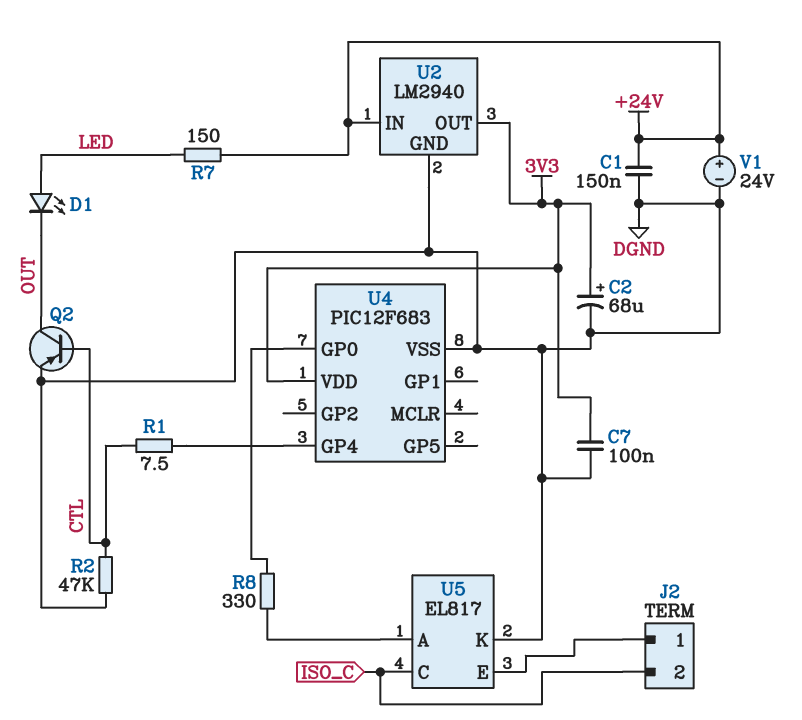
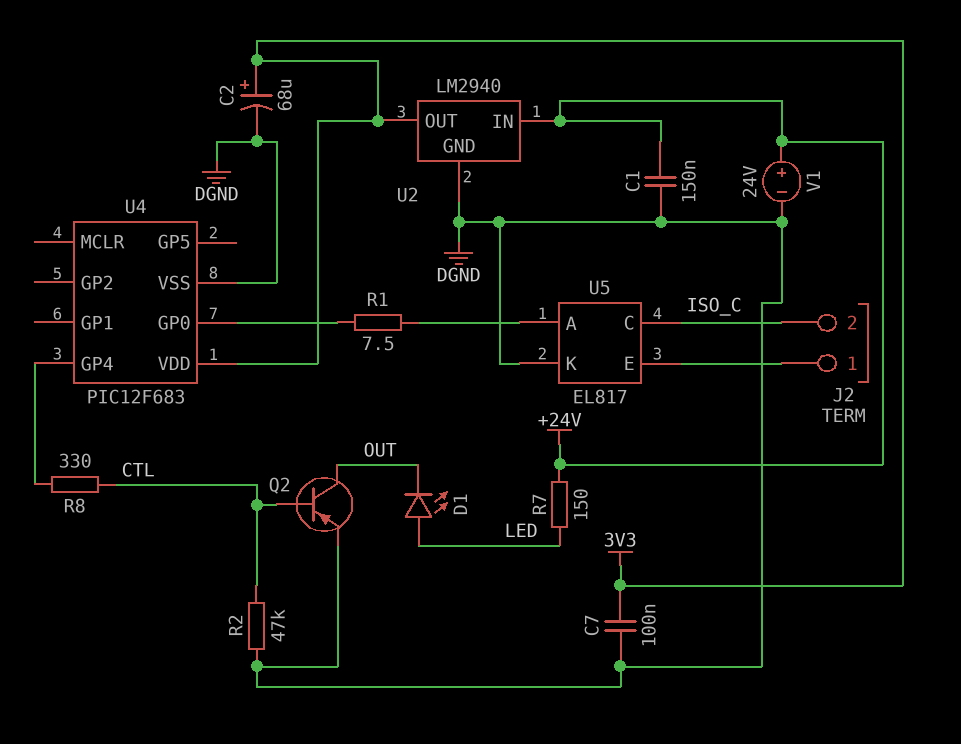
R1: 7.5 (CTL, U4/GP4) -> 7.5 (U4/GP0, U5/A)
R8: 330 (U4/GP0, U5/A) -> 330 (CTL, U4/GP4)

